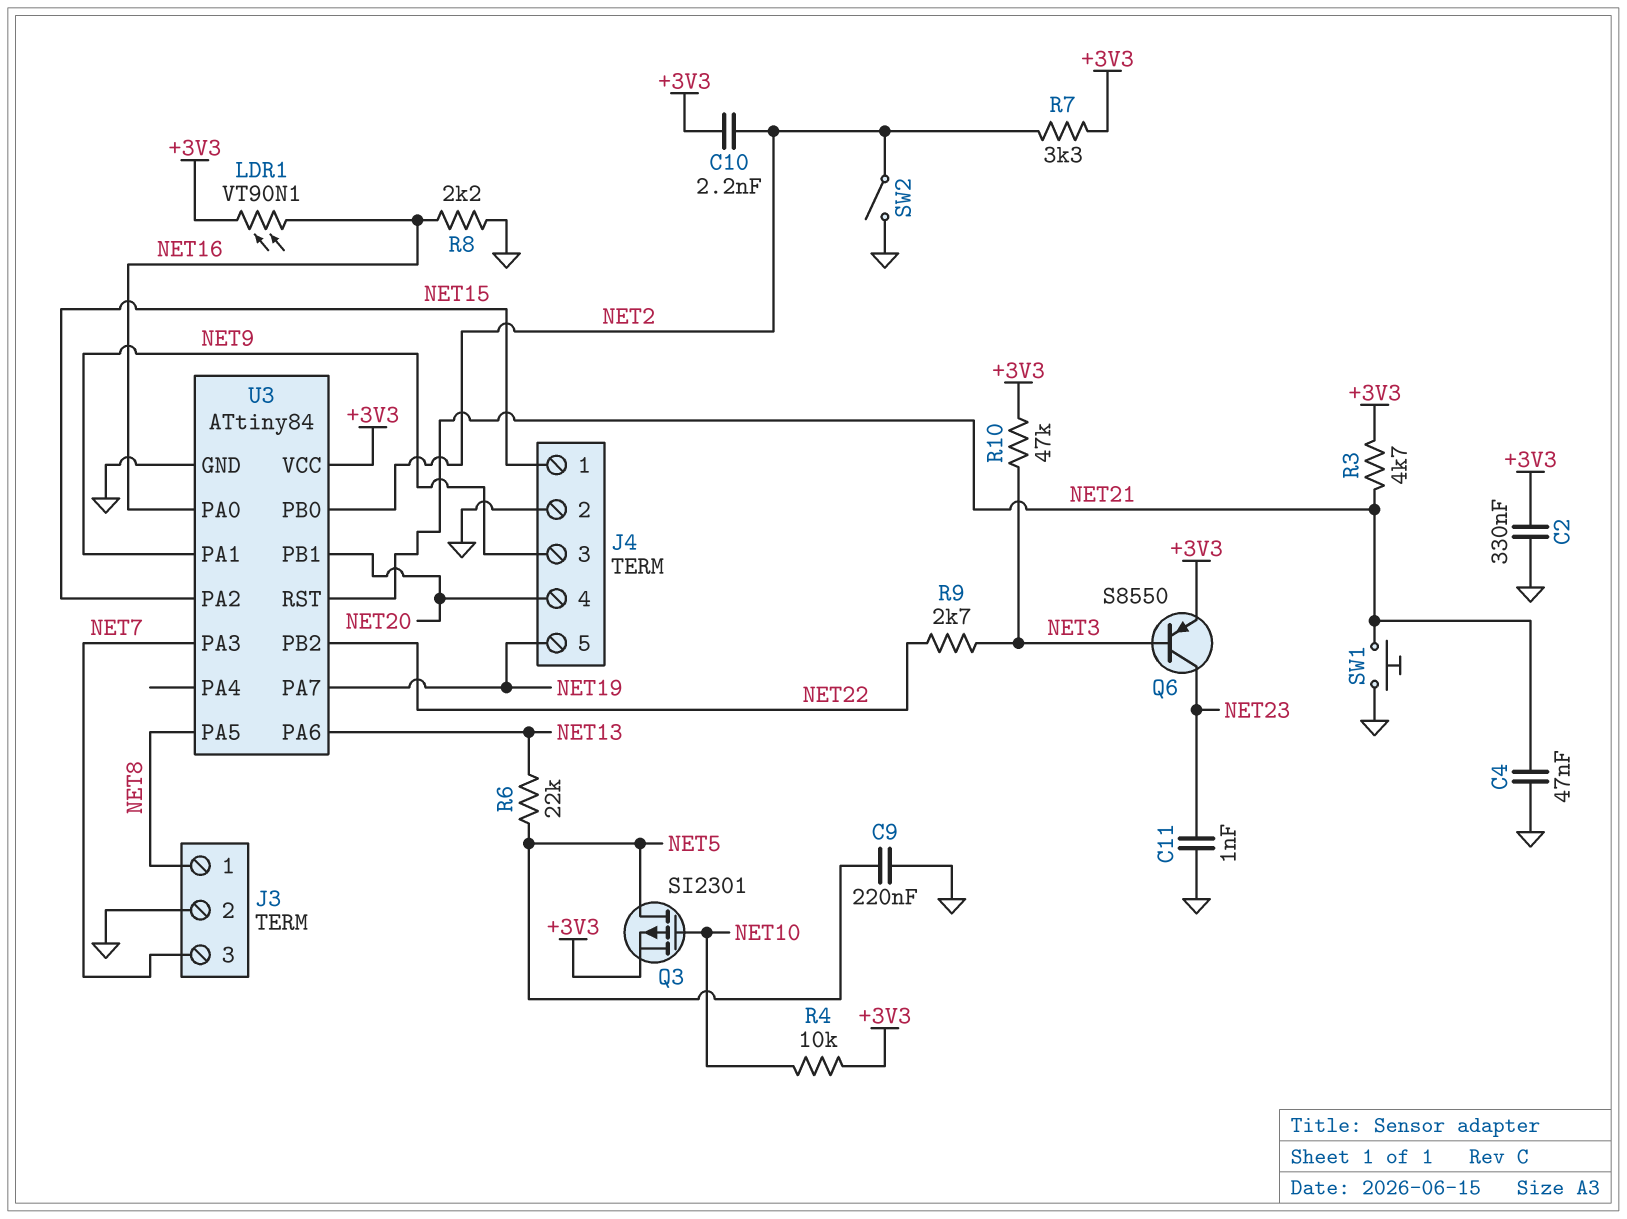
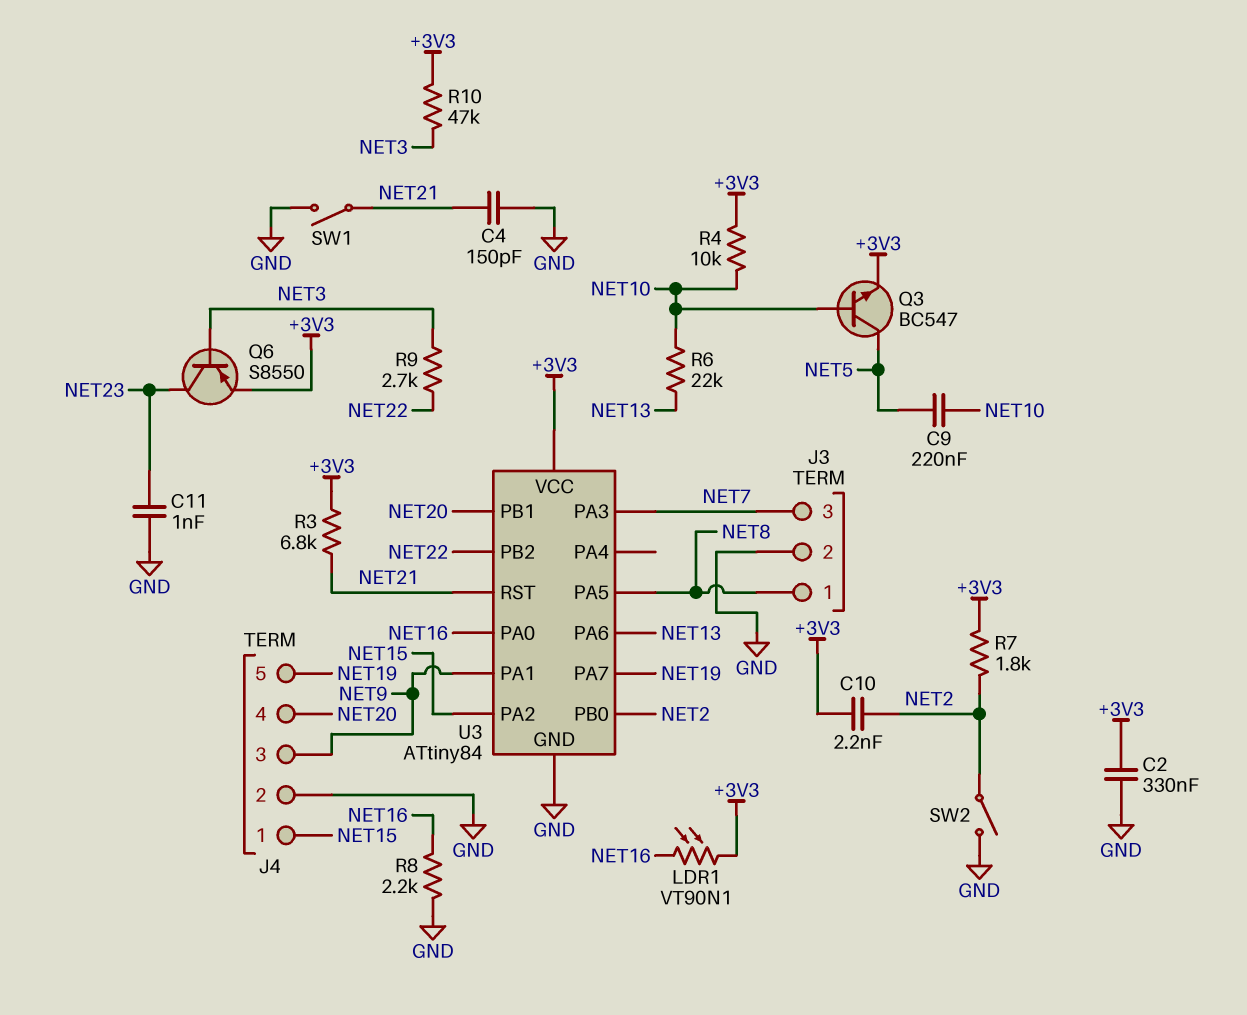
C4: 47nF (GND, NET21) -> 150pF (GND, NET21)
C9: 220nF (GND, NET5) -> 220nF (NET5, NET10)
Q3: PMOS SI2301 (G NET10, D NET5, S +3V3) -> NPN BC547 (B NET10, C NET5, E +3V3)
R3: 4.7k (+3V3, NET21) -> 6.8k (+3V3, NET21)
R6: 22k (NET5, NET13) -> 22k (NET10, NET13)
R7: 3.3k (+3V3, NET2) -> 1.8k (+3V3, NET2)
SW1: button (GND, NET21) -> switch (GND, NET21)

